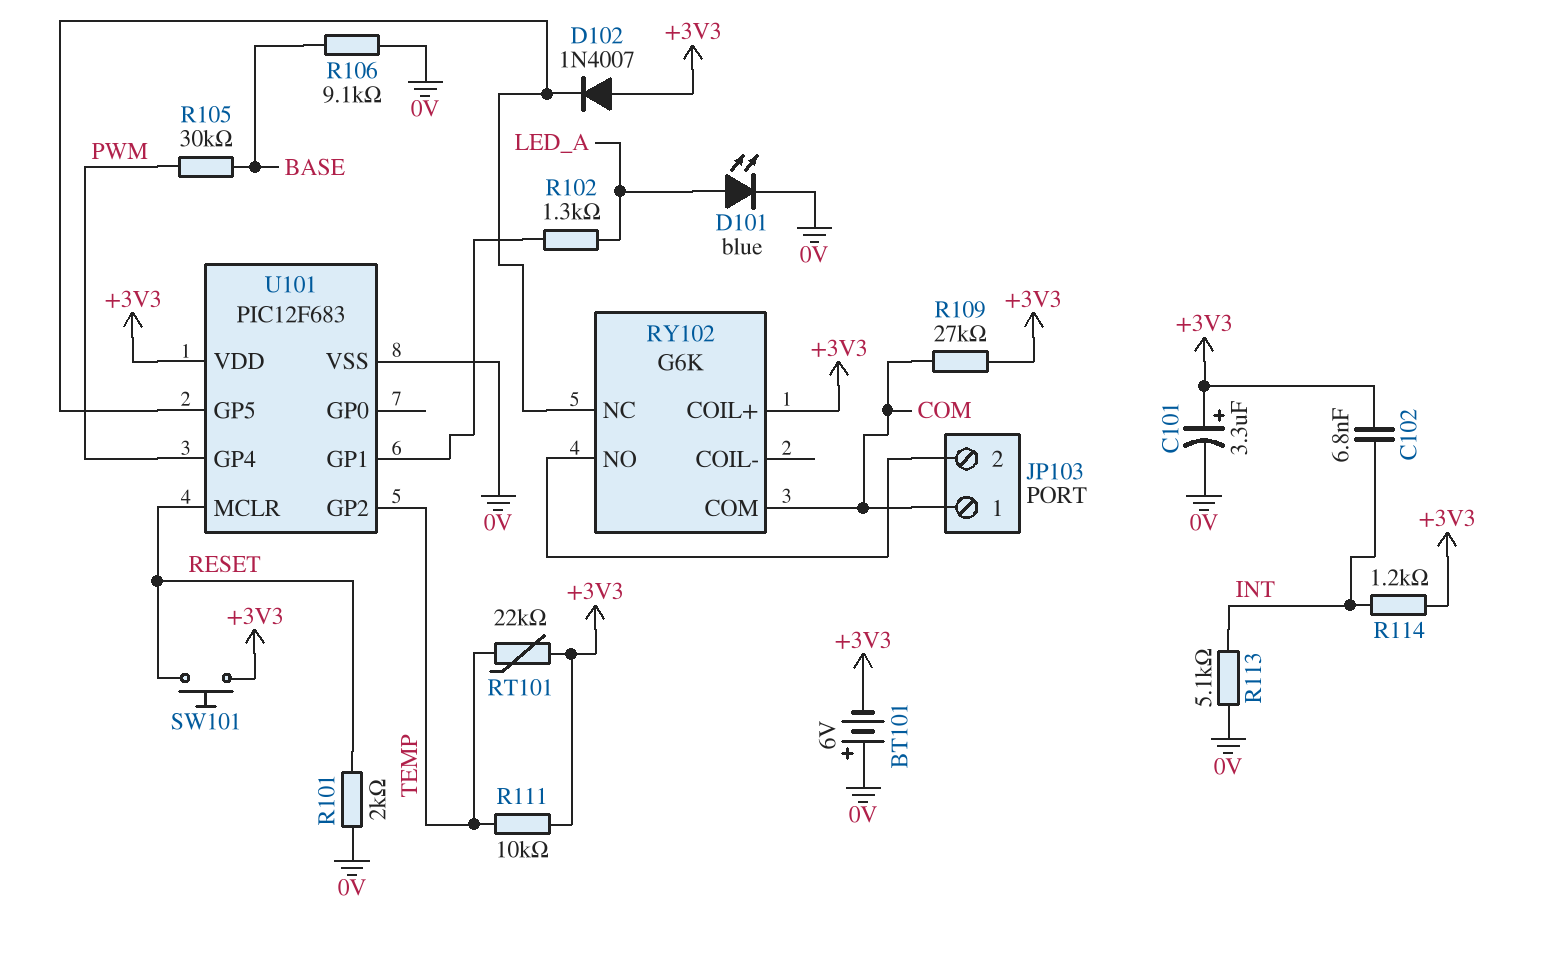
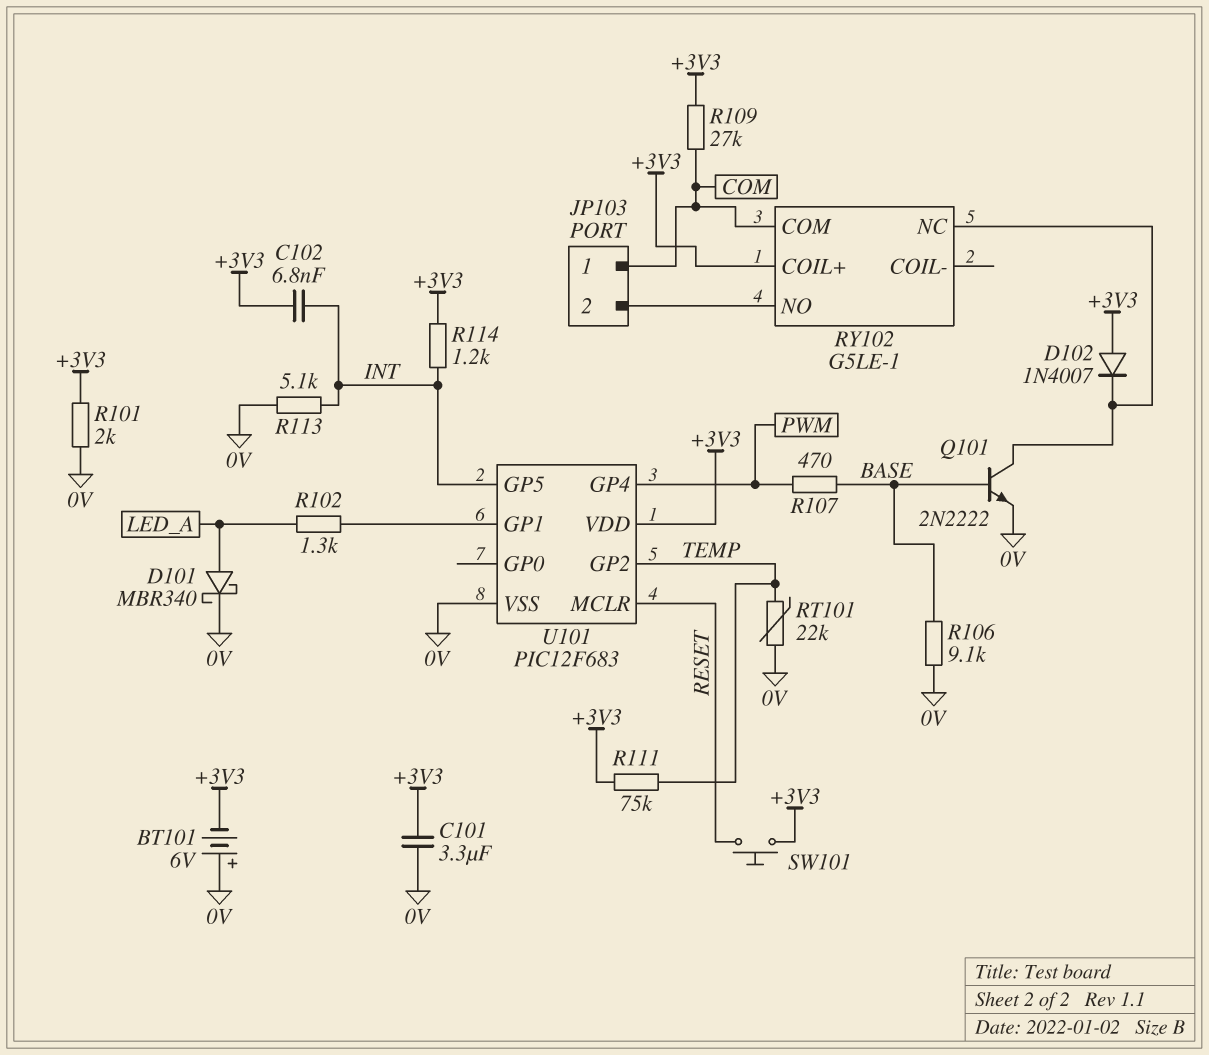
C101: 3.3uF (plus +3V3, minus 0V) -> 3.3uF (+3V3, 0V)
D101: LED blue (A LED_A, K 0V) -> schottky MBR340 (A LED_A, K 0V)
Q101: none -> NPN 2N2222 (B BASE, C RY102/NC, E 0V)
R101: 2k (0V, RESET) -> 2k (+3V3, 0V)
R105: 30k (BASE, PWM) -> none
R107: none -> 470 (BASE, PWM)
R111: 10k (+3V3, TEMP) -> 75k (+3V3, TEMP)
RT101: 22k (+3V3, TEMP) -> 22k (0V, TEMP)
RY102: G6K -> G5LE-1
U101 pin GP5: RY102/NC -> INT

